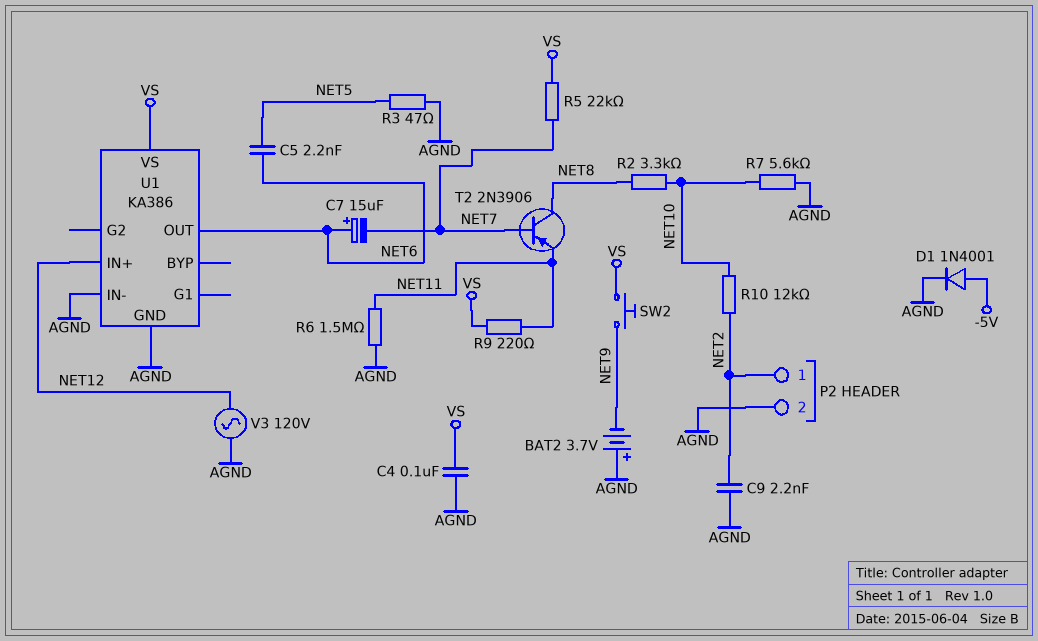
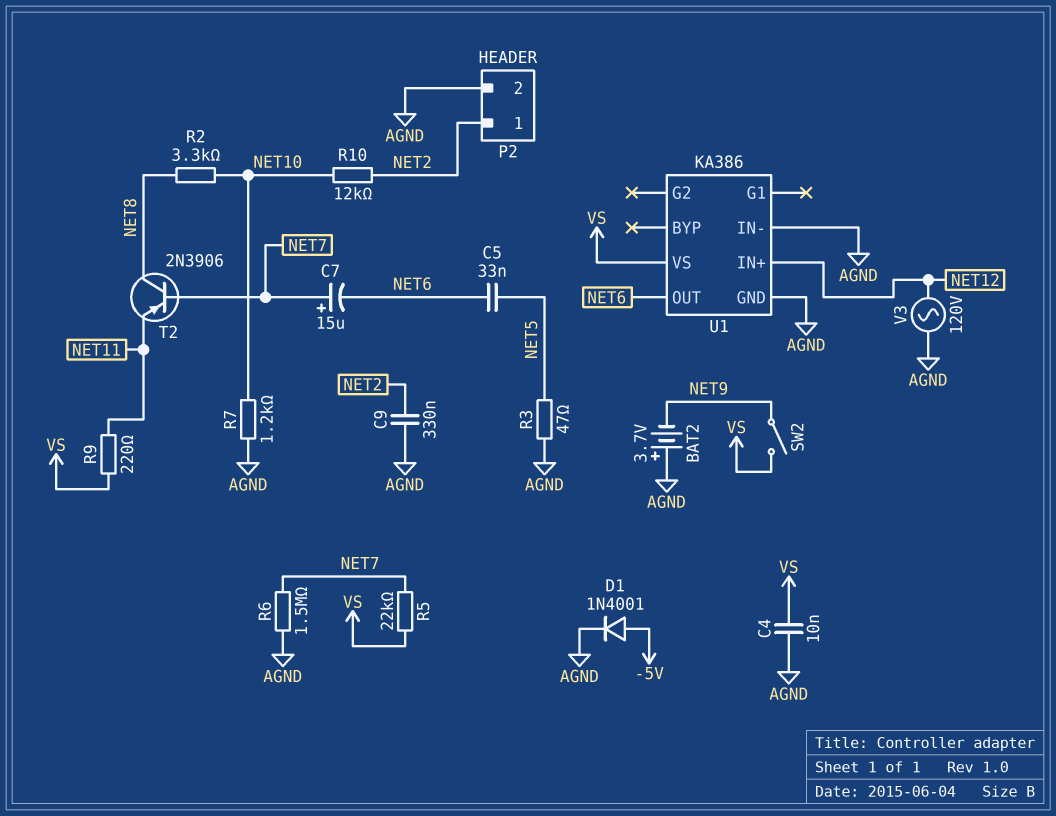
C4: 100nF (AGND, VS) -> 10nF (AGND, VS)
C5: 2.2nF (NET5, NET6) -> 33nF (NET5, NET6)
C7: 15uF (plus NET6, minus NET7) -> 15uF (plus NET7, minus NET6)
C9: 2.2nF (AGND, NET2) -> 330nF (AGND, NET2)
R6: 1.5M (AGND, NET11) -> 1.5M (AGND, NET7)
R7: 5.6k (AGND, NET10) -> 1.2k (AGND, NET10)
SW2: button (NET9, VS) -> switch (NET9, VS)

